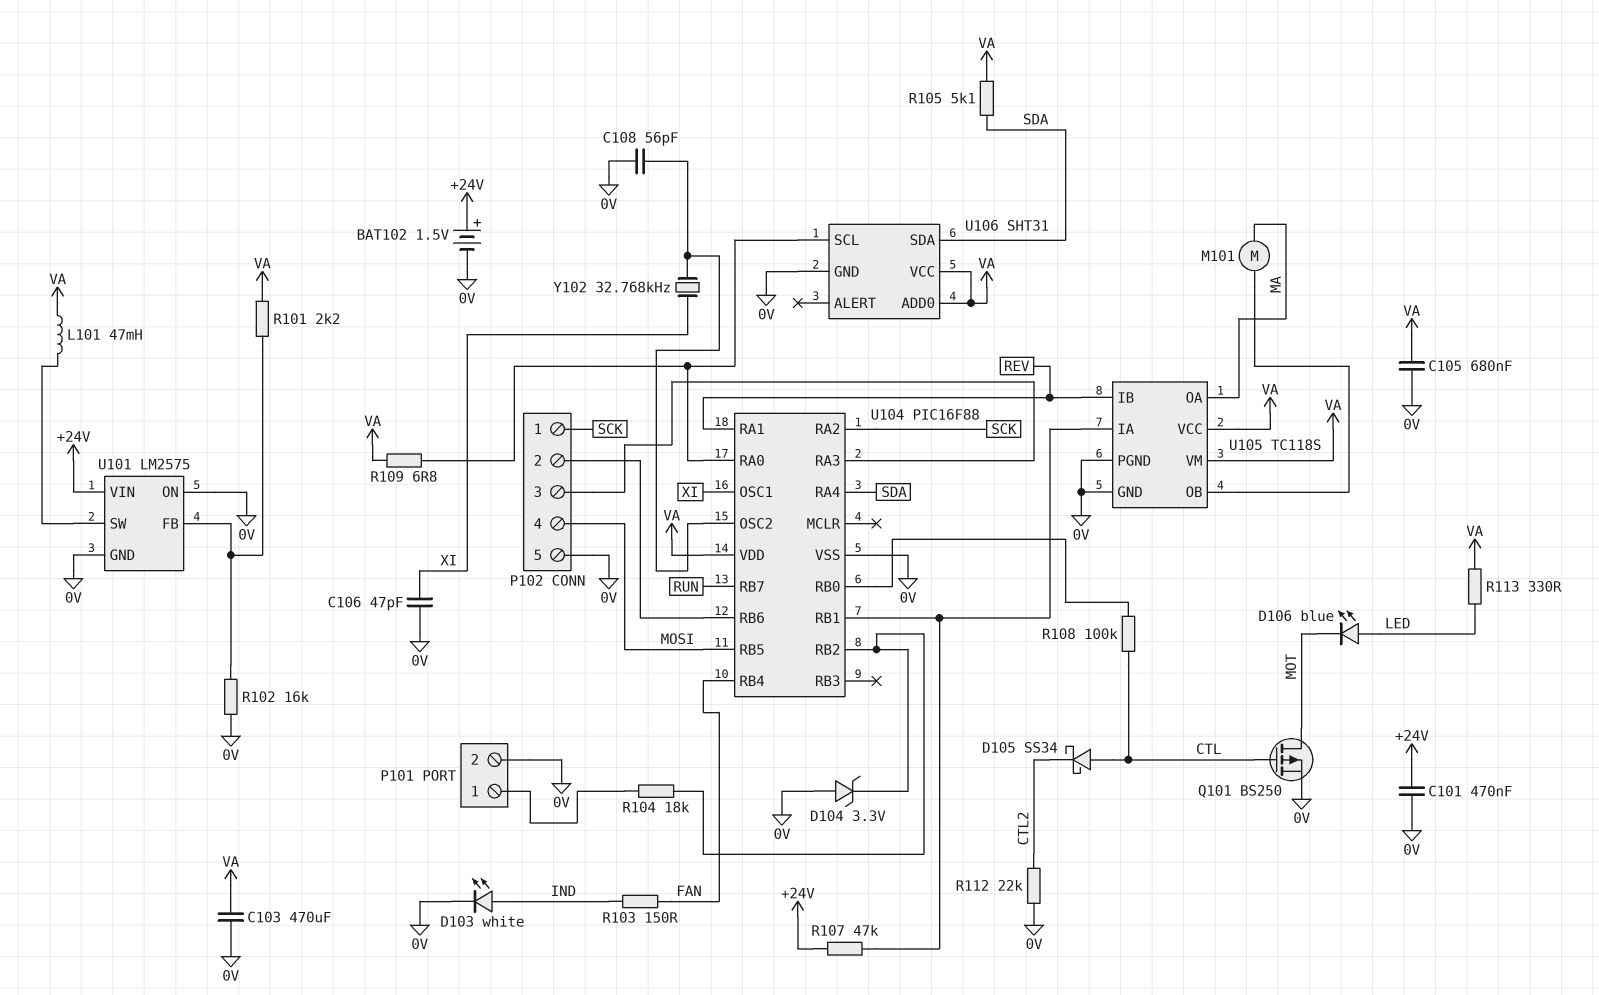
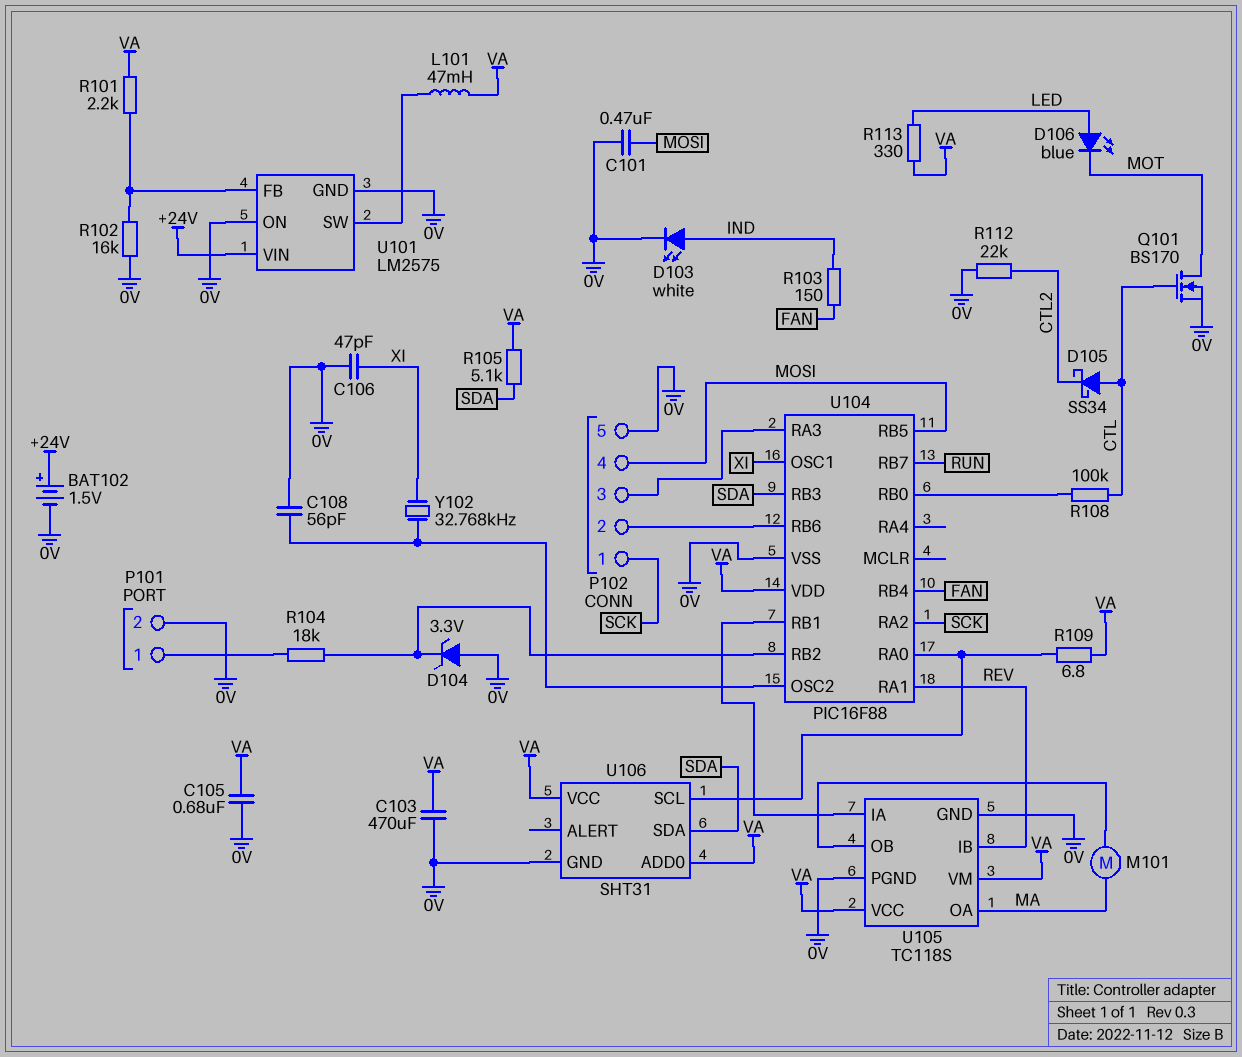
C101: 470nF (+24V, 0V) -> 470nF (0V, MOSI)
Q101: PMOS BS250 (G CTL, D MOT, S 0V) -> NMOS BS170 (G CTL, D MOT, S 0V)
R107: 47k (+24V, U104/RB1) -> none
U104 pin RA4: SDA -> none
U104 pin RB3: none -> SDA

